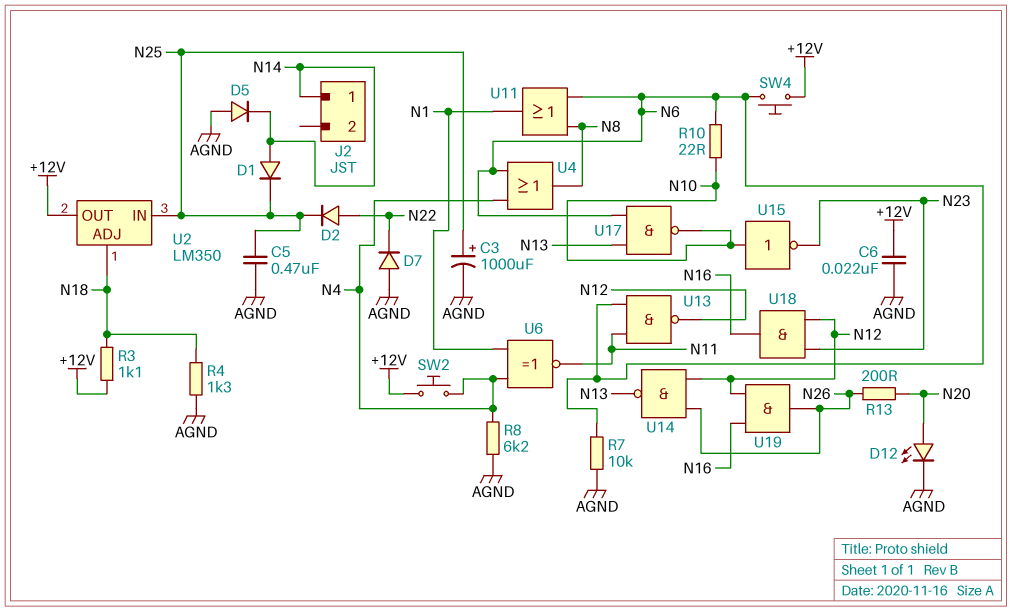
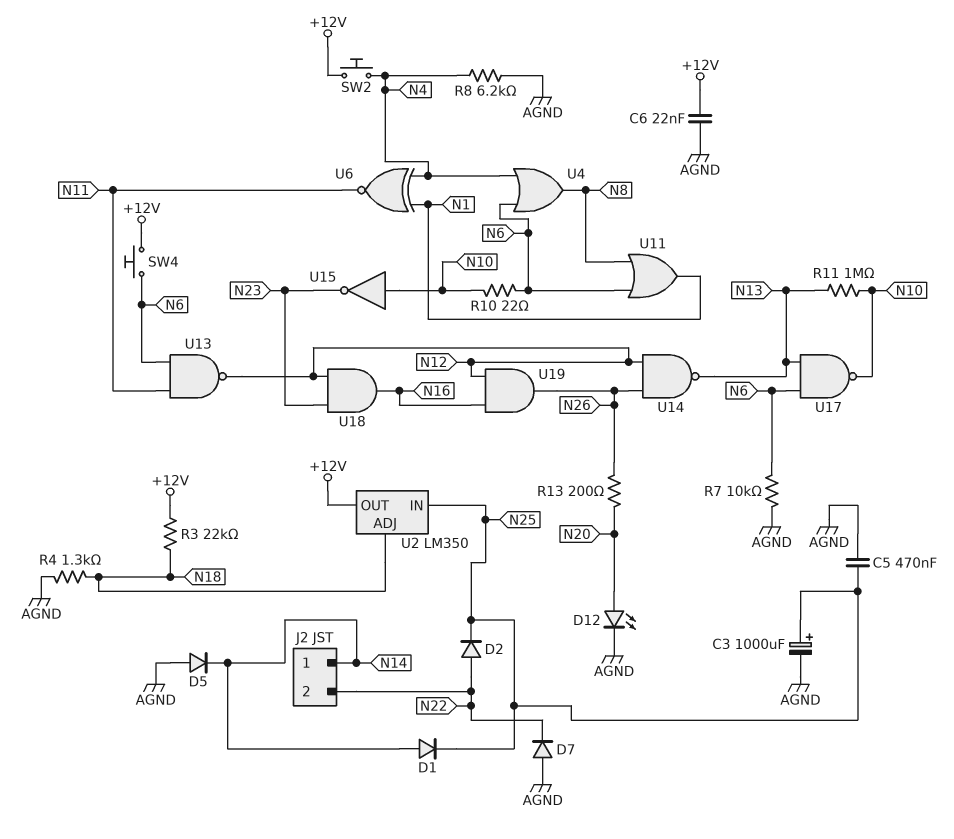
J2 pin 2: none -> N22
R3: 1.1k (+12V, N18) -> 22k (+12V, N18)
R11: none -> 1M (N10, N13)

